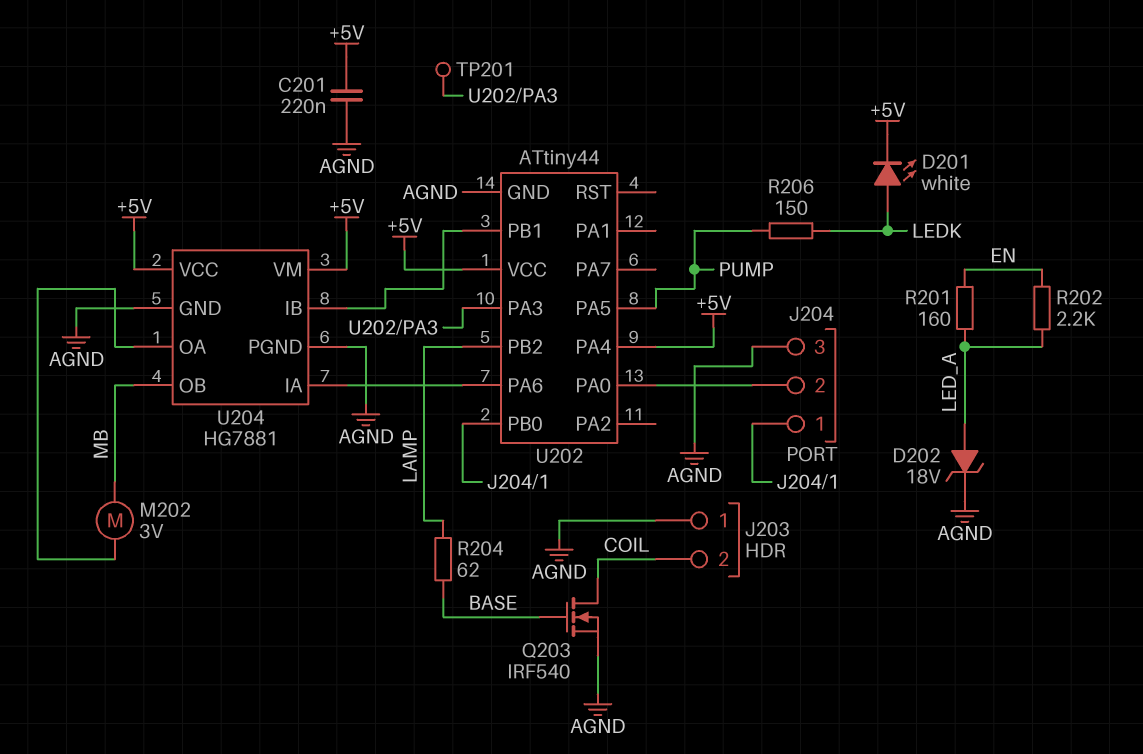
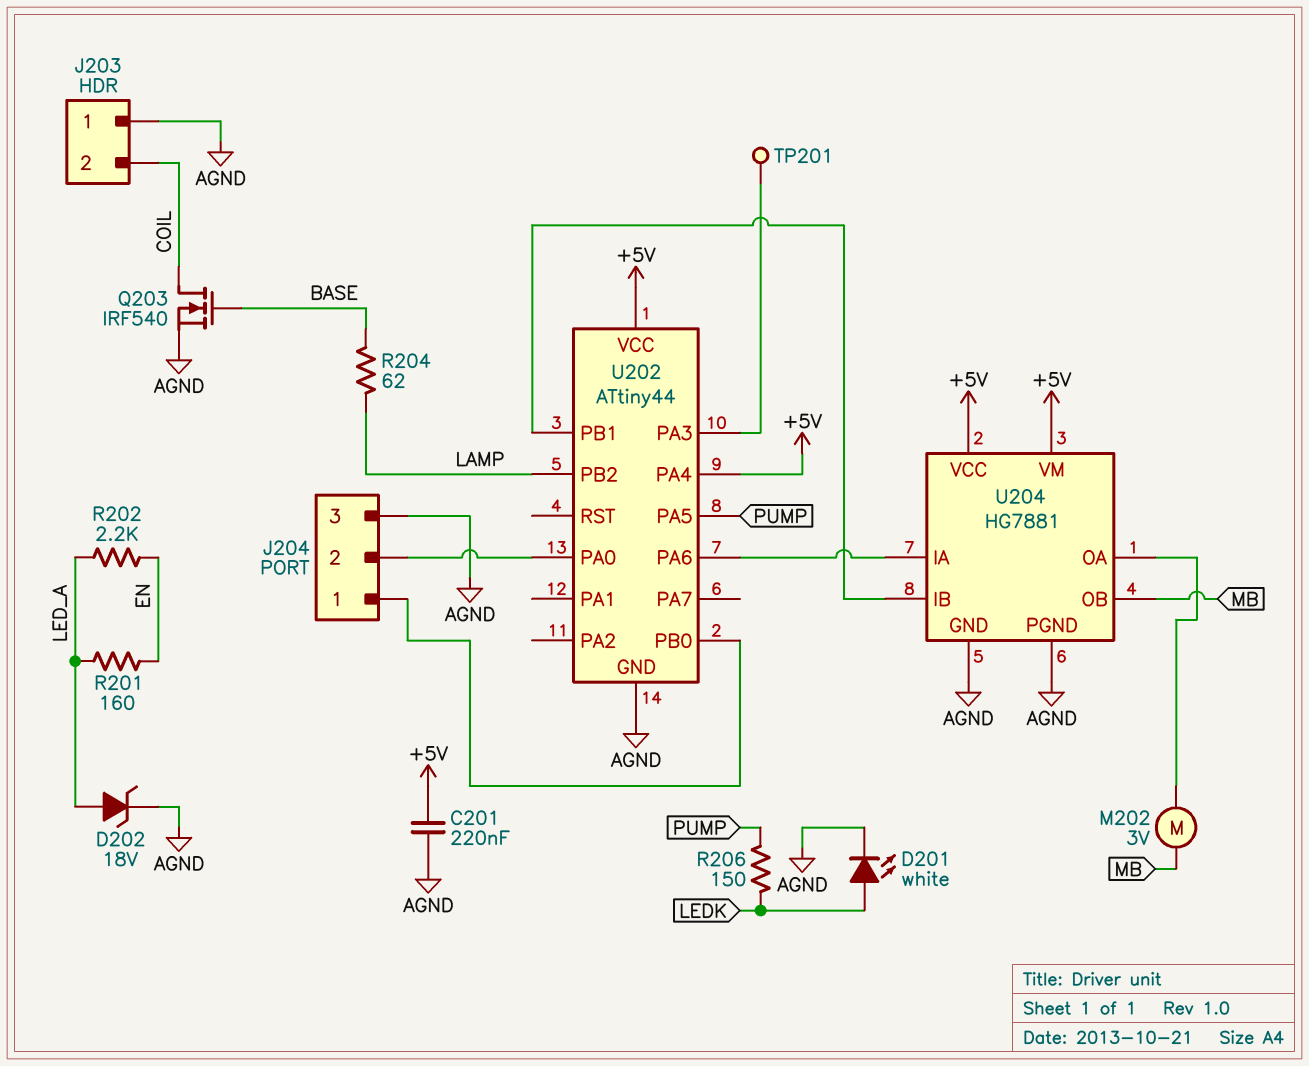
D201: LED white (A LEDK, K +5V) -> LED white (A LEDK, K AGND)

